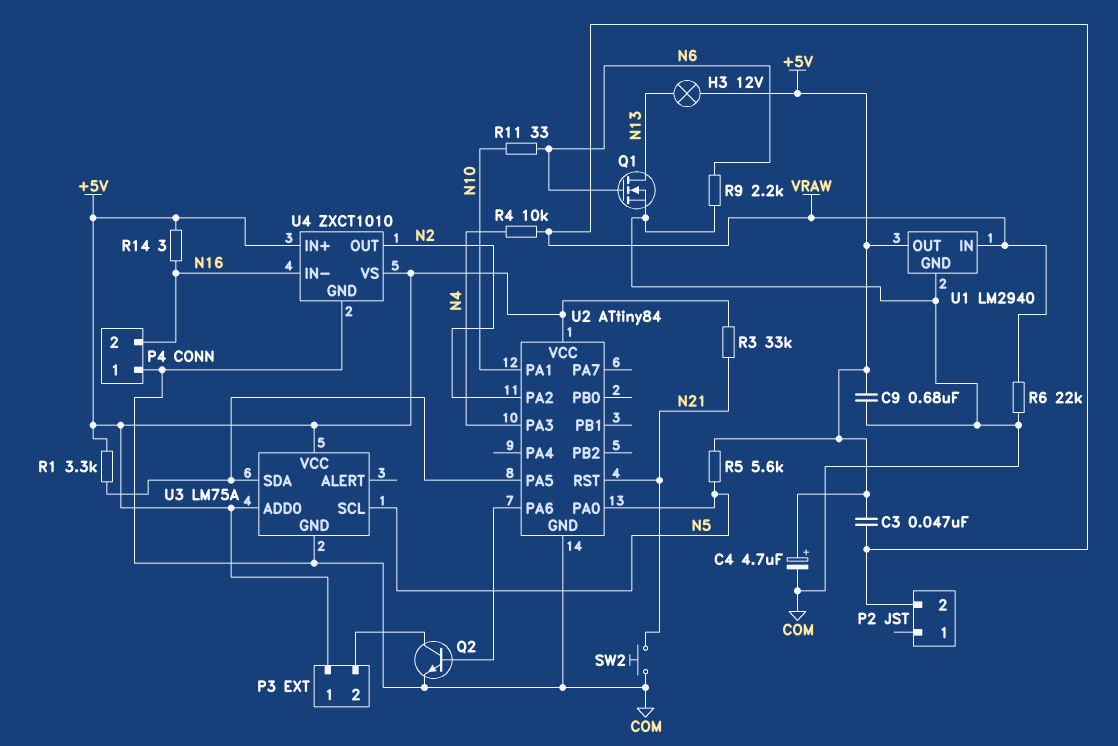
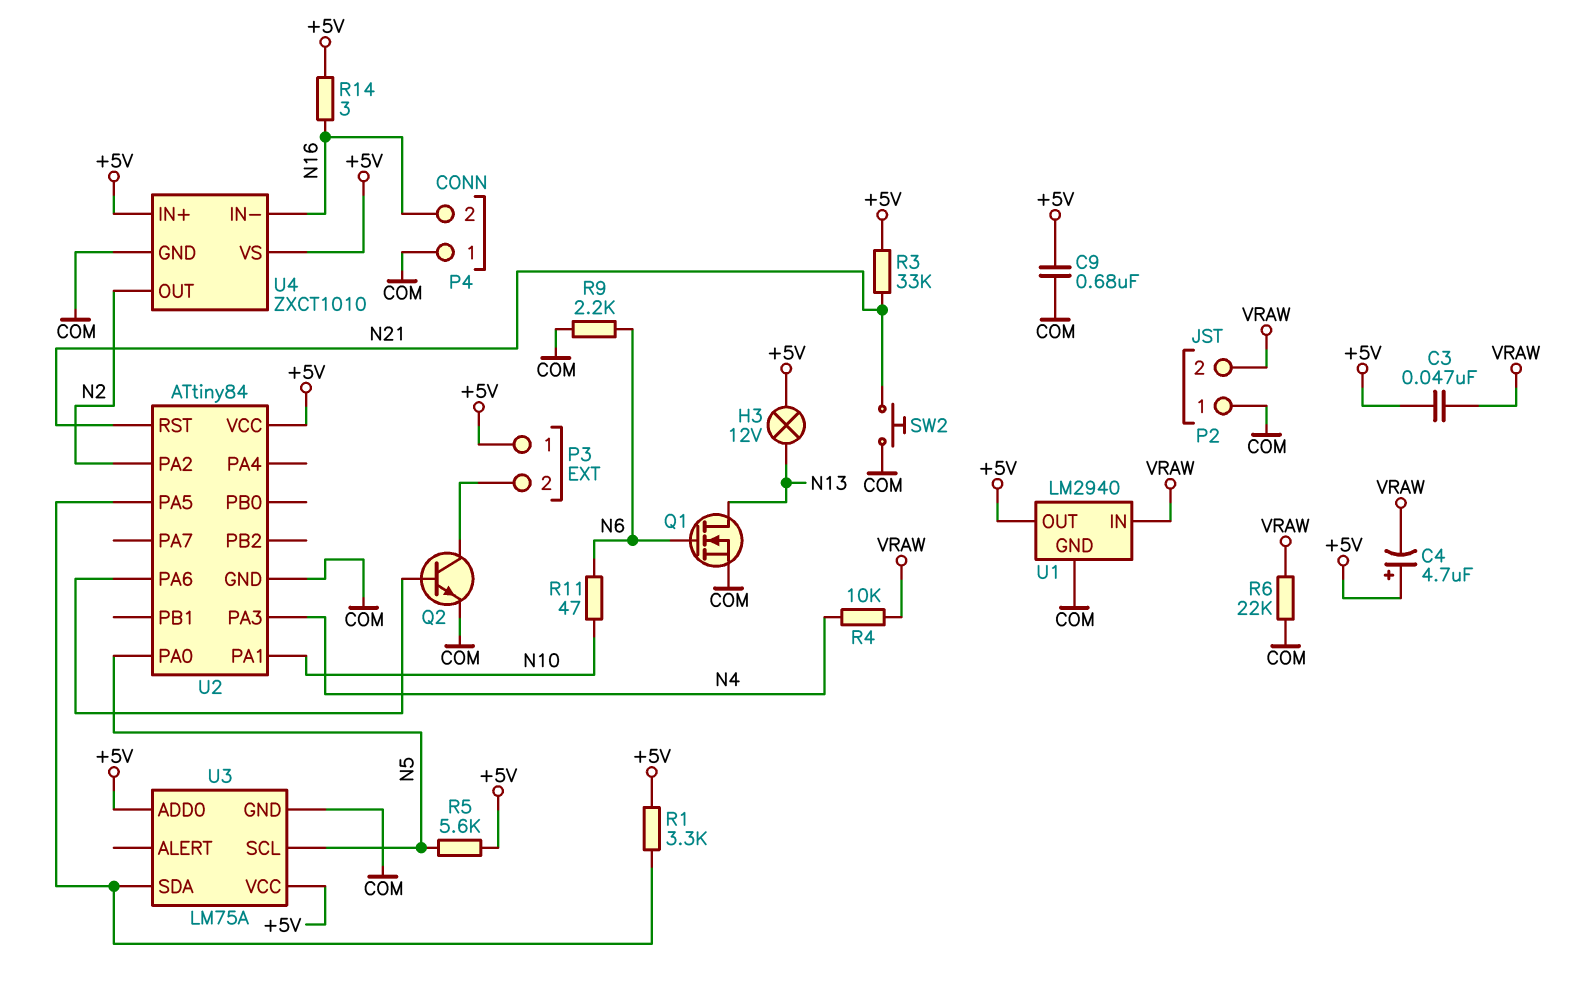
C4: 4.7uF (plus +5V, minus COM) -> 4.7uF (plus +5V, minus VRAW)
P2 pin 1: none -> COM
R11: 33 (N6, N10) -> 47 (N6, N10)

